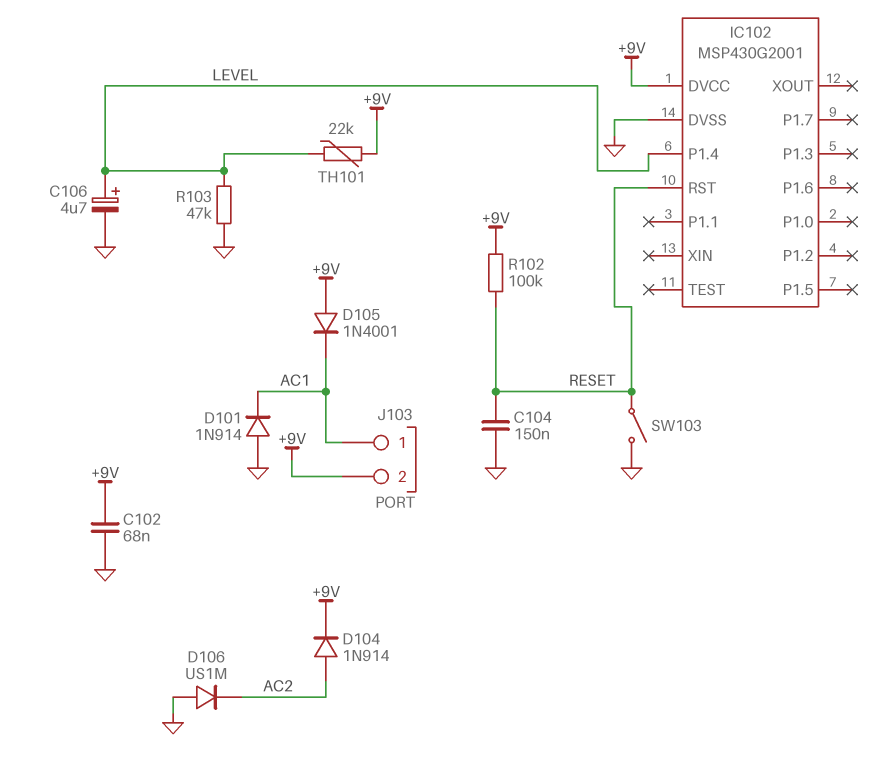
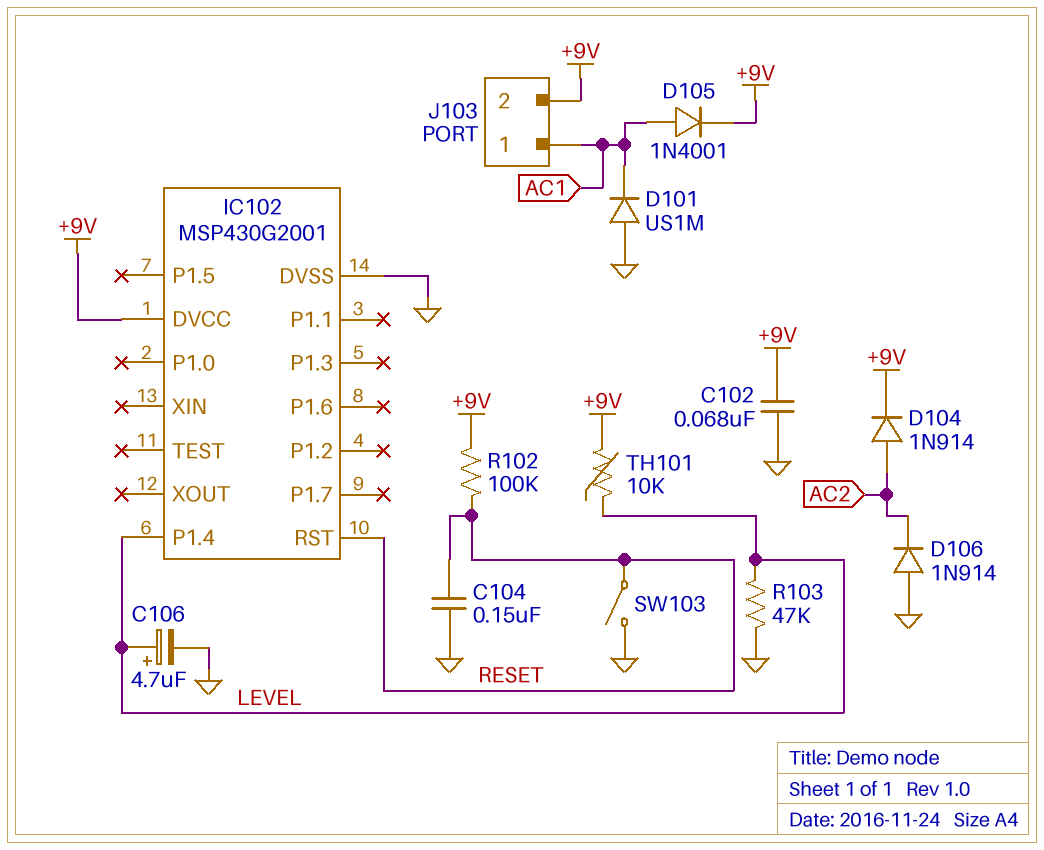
D101: diode 1N914 (A GND, K AC1) -> diode US1M (A GND, K AC1)
D105: diode 1N4001 (A +9V, K AC1) -> diode 1N4001 (A AC1, K +9V)
D106: diode US1M (A GND, K AC2) -> diode 1N914 (A GND, K AC2)
TH101: 22k (+9V, LEVEL) -> 10k (+9V, LEVEL)

